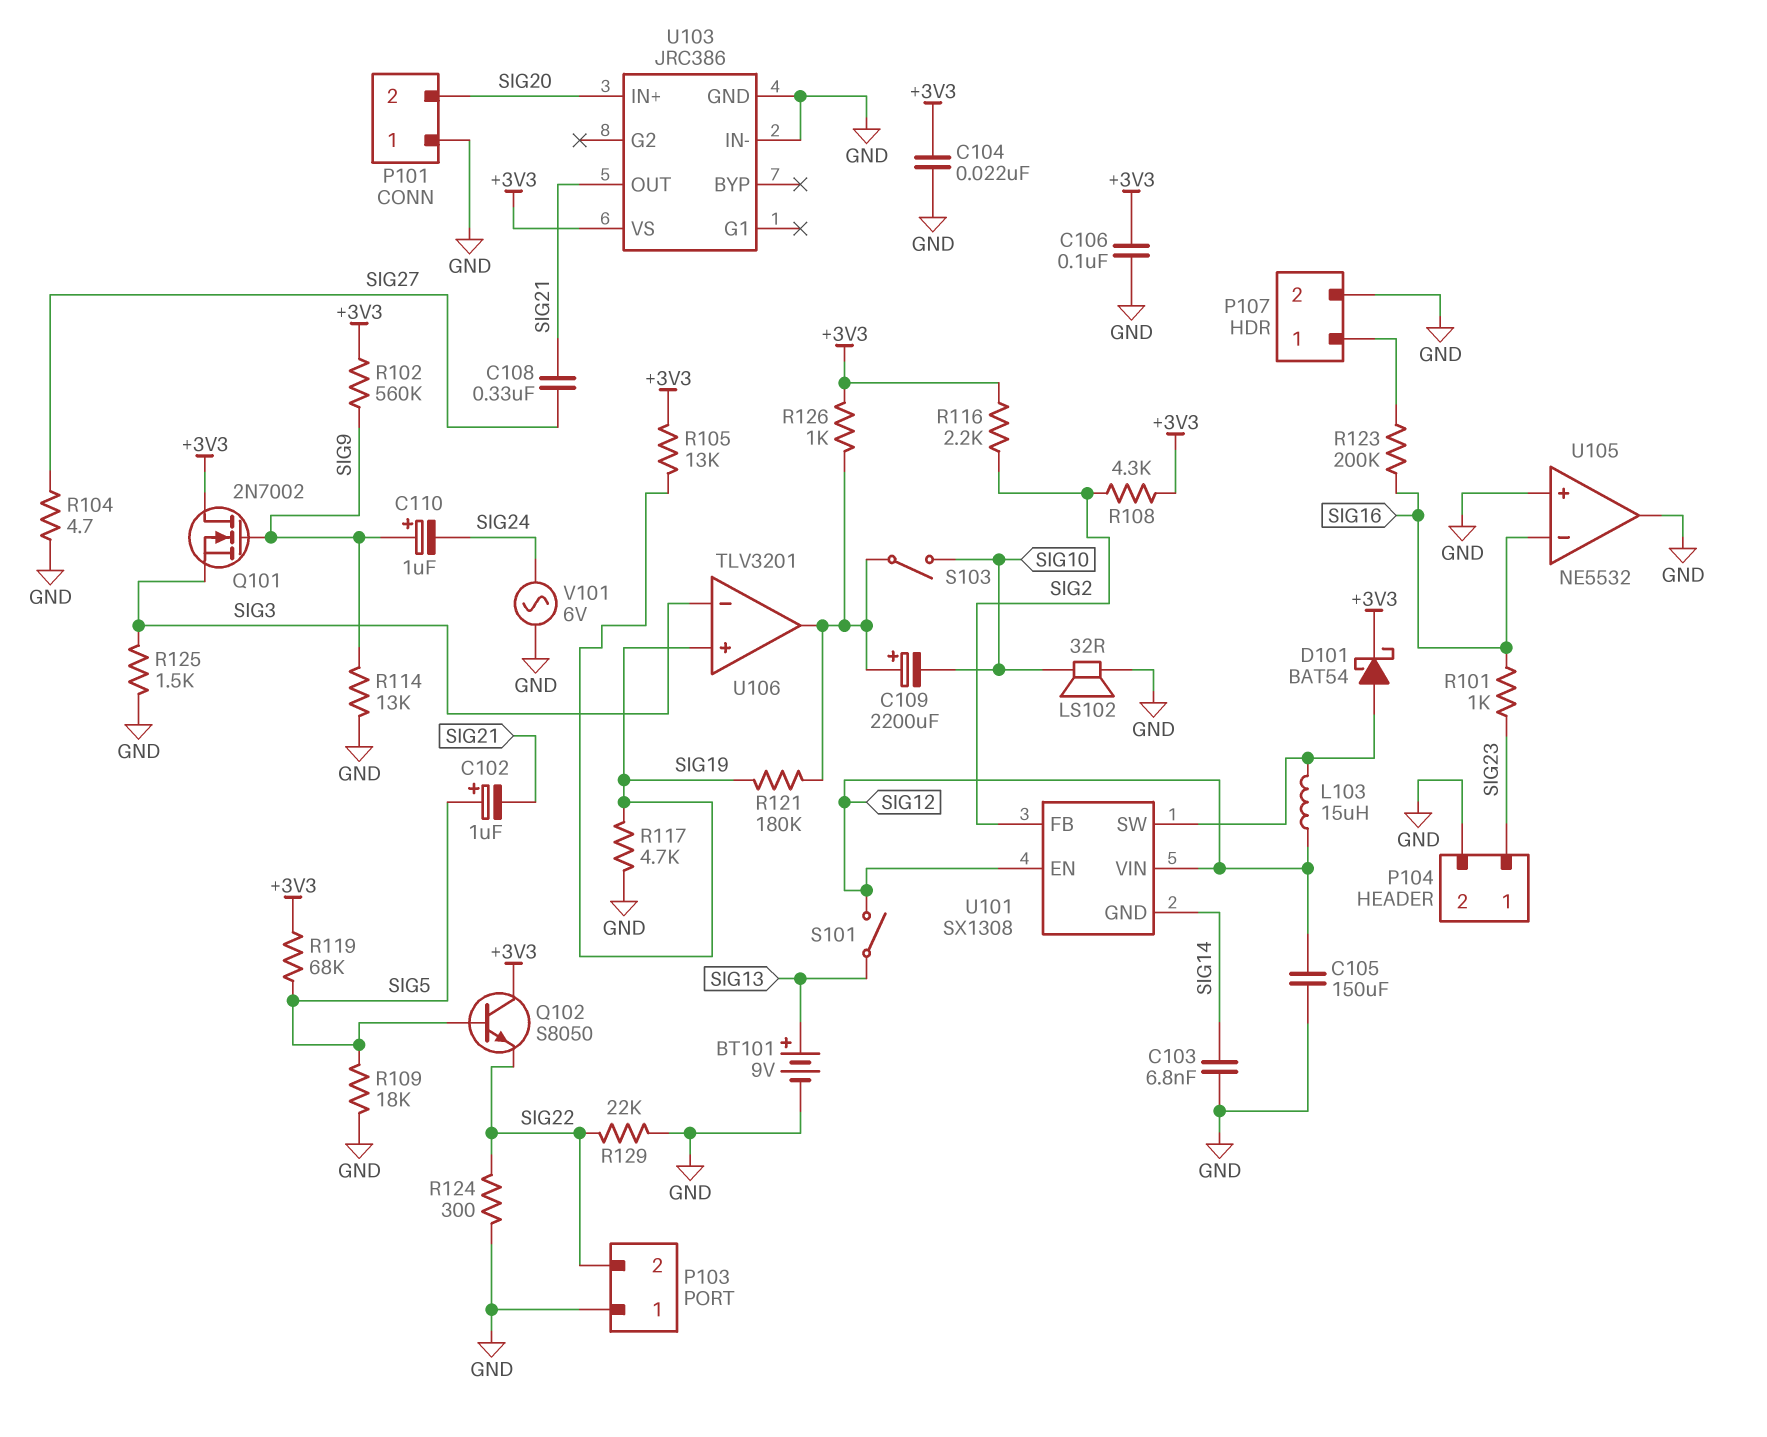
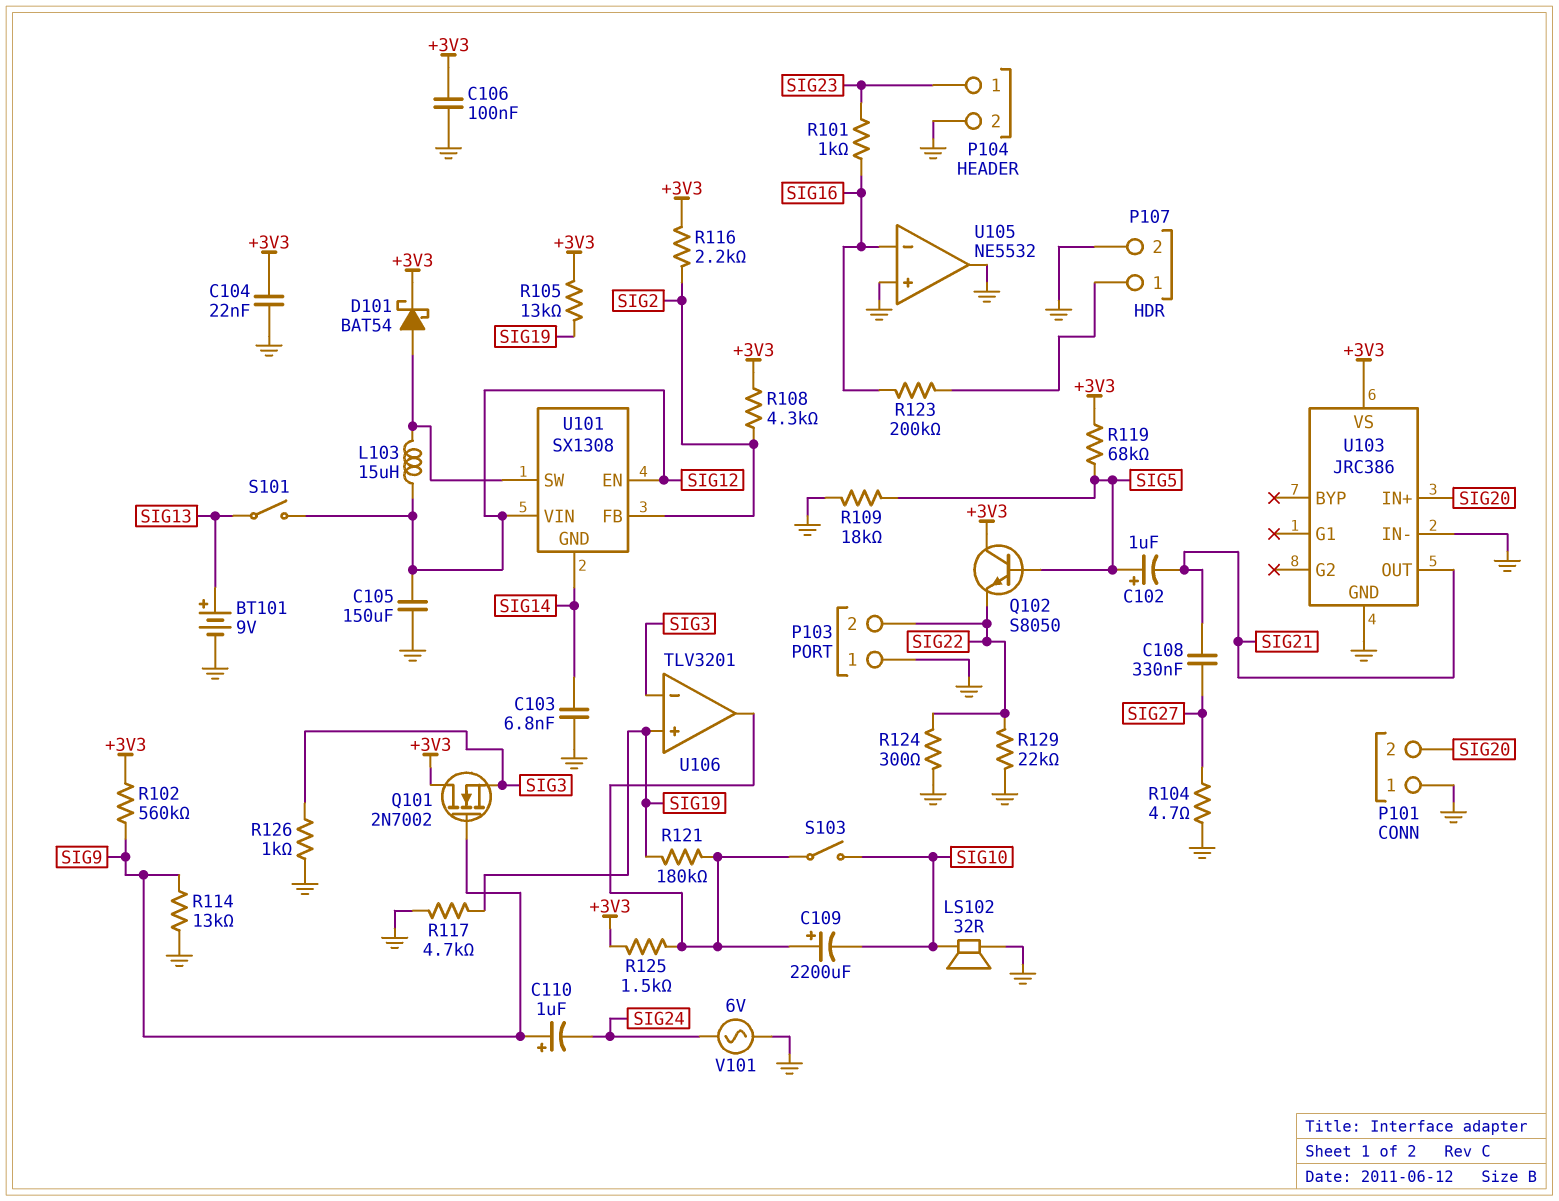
R125: 1.5k (GND, SIG3) -> 1.5k (+3V3, U106/out)
R126: 1k (+3V3, U106/out) -> 1k (GND, SIG3)

